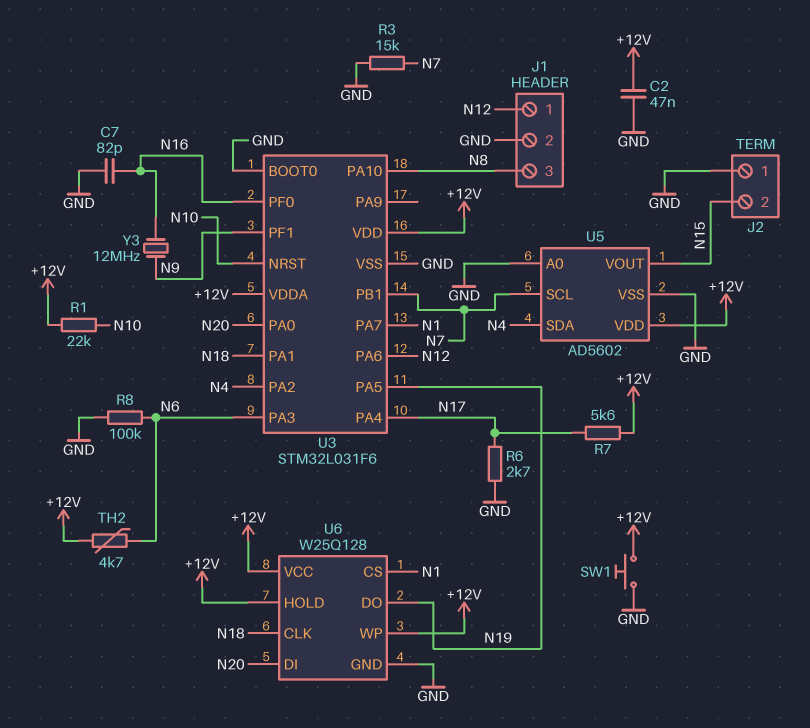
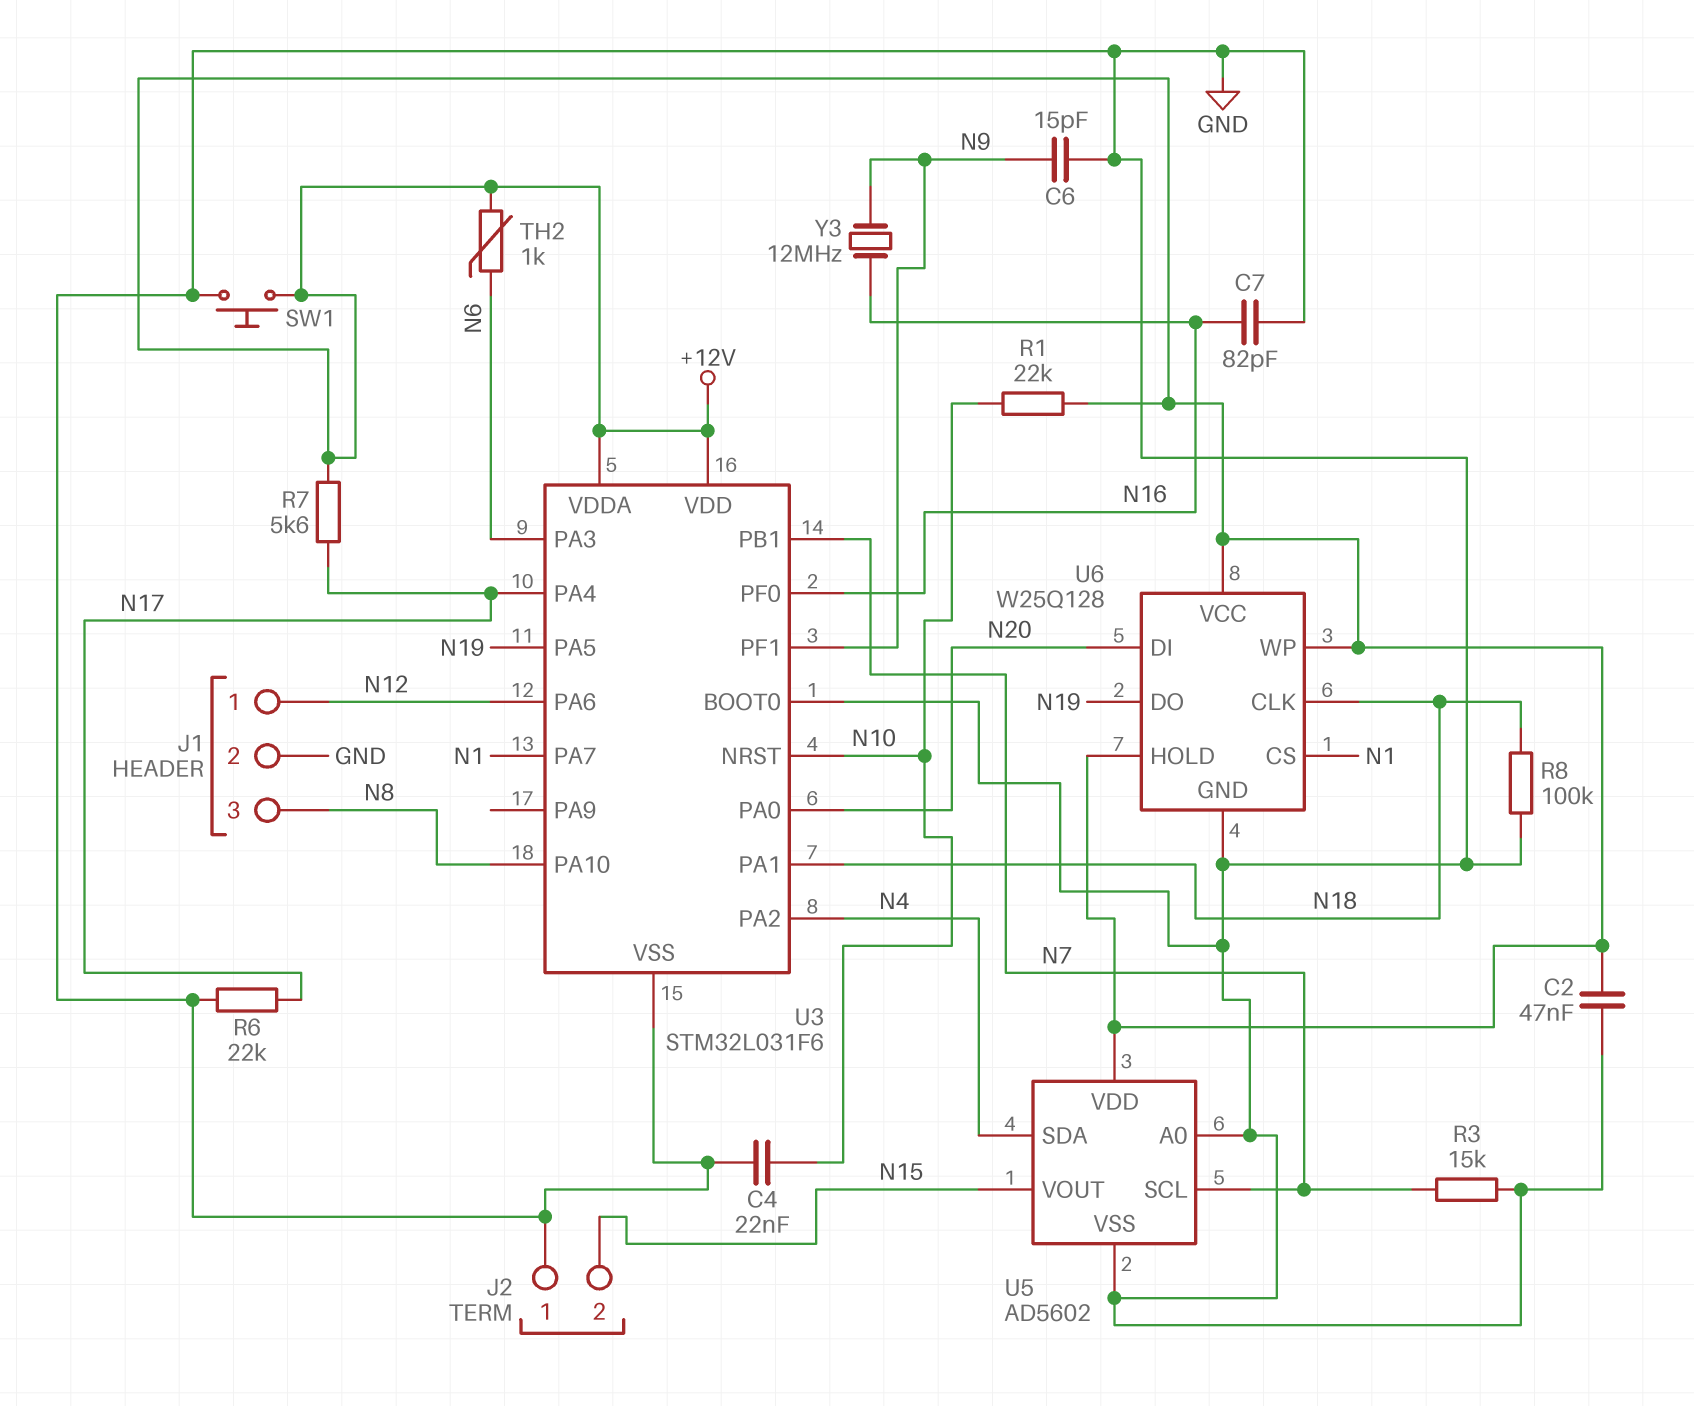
C4: none -> 22nF (GND, N10)
C6: none -> 15pF (GND, N9)
R6: 2.7k (GND, N17) -> 22k (GND, N17)
R8: 100k (GND, N6) -> 100k (GND, N18)
TH2: 4.7k (+12V, N6) -> 1k (+12V, N6)

